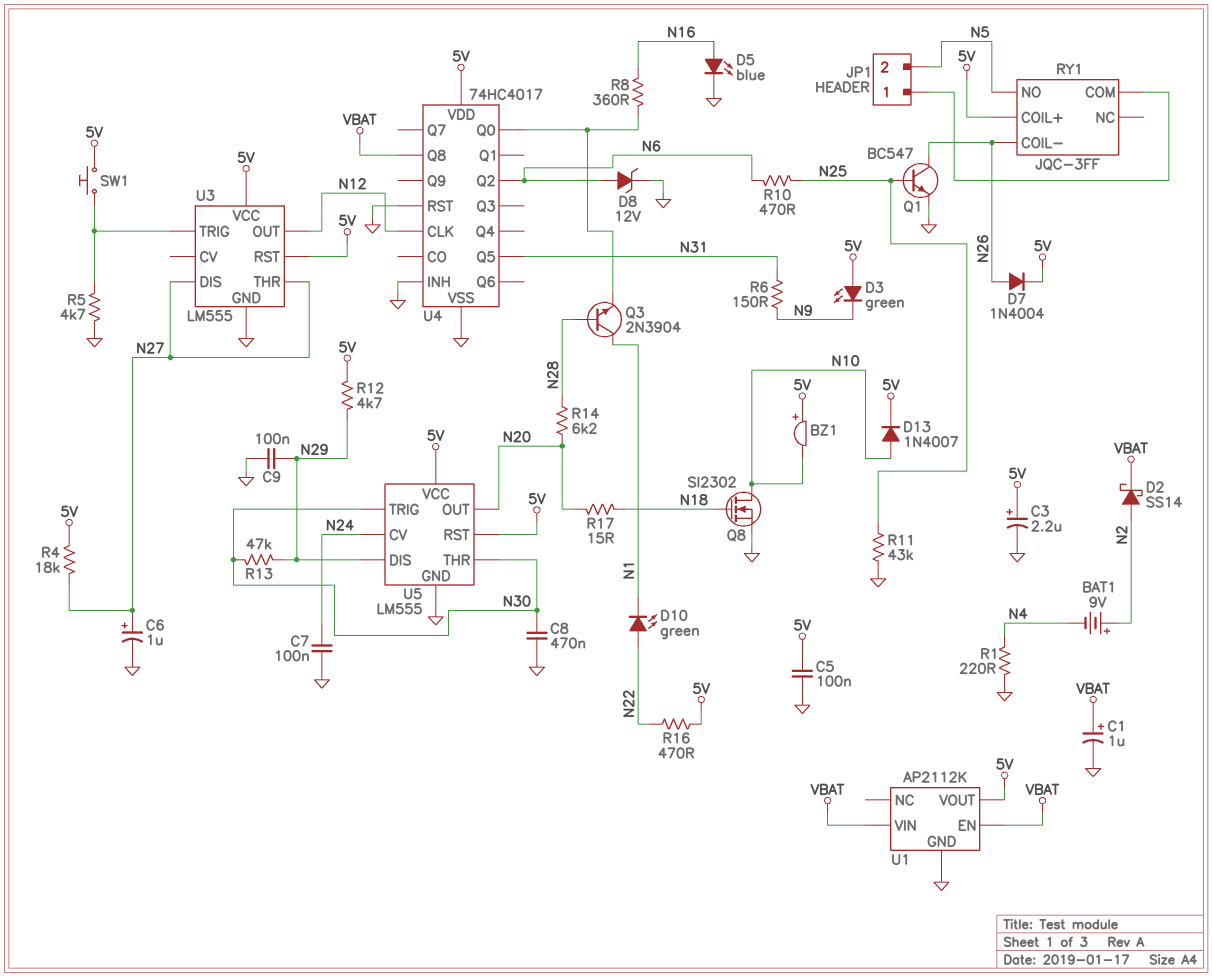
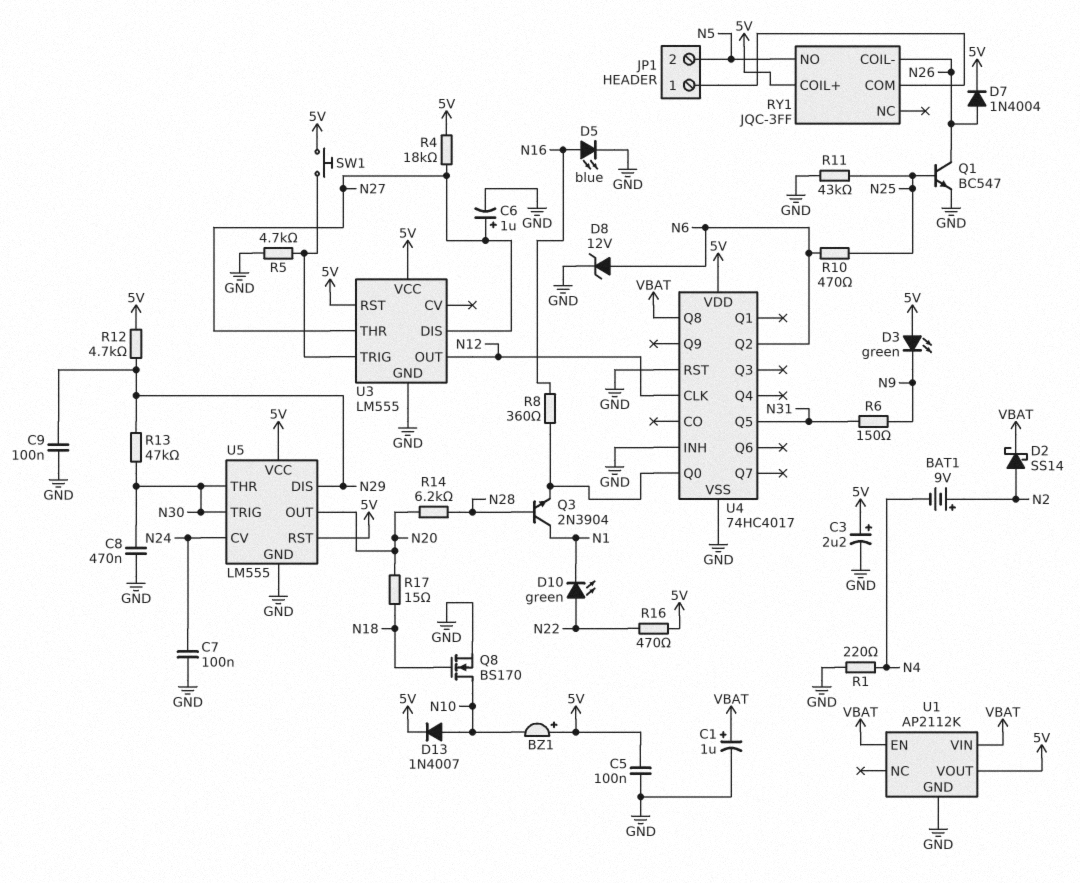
Q8: NMOS SI2302 (G N18, D N10, S GND) -> NMOS BS170 (G N18, D N10, S GND)

